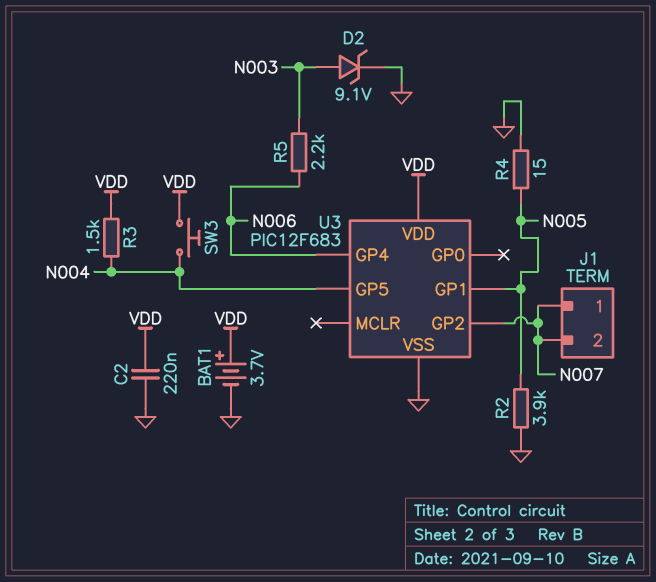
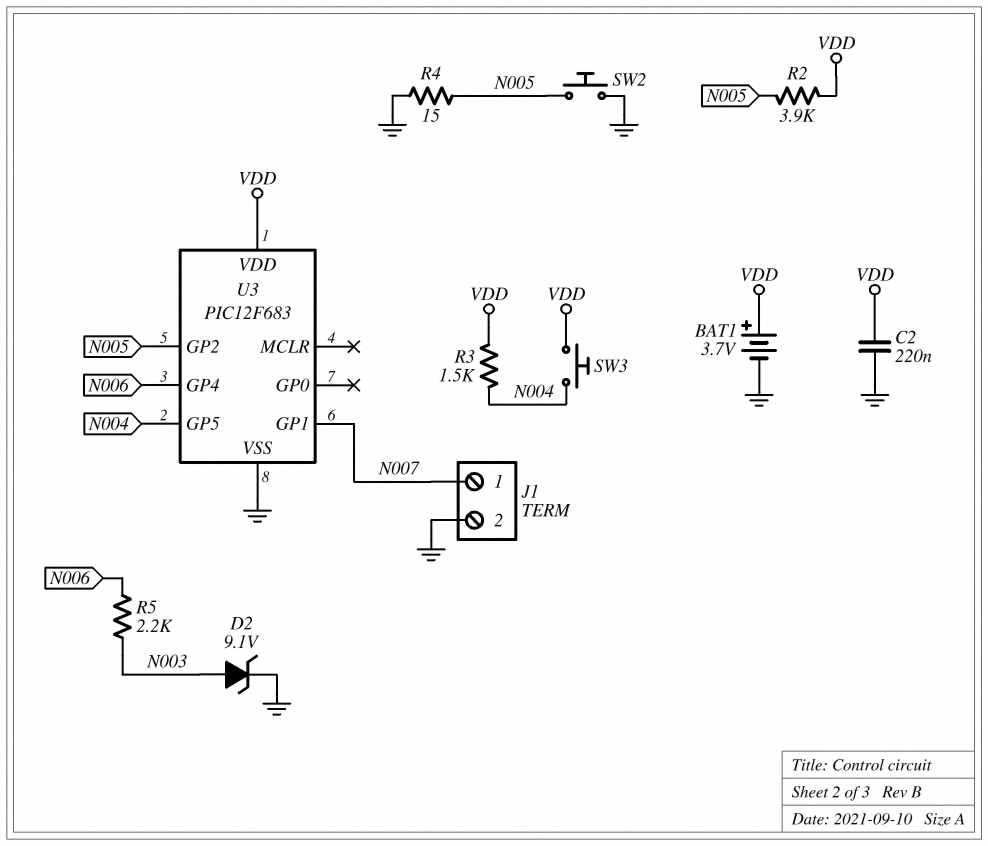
J1 pin 2: N007 -> GND
R2: 3.9k (GND, N005) -> 3.9k (N005, VDD)
SW2: none -> button (GND, N005)
U3 pin GP1: N005 -> N007
U3 pin GP2: N007 -> N005

